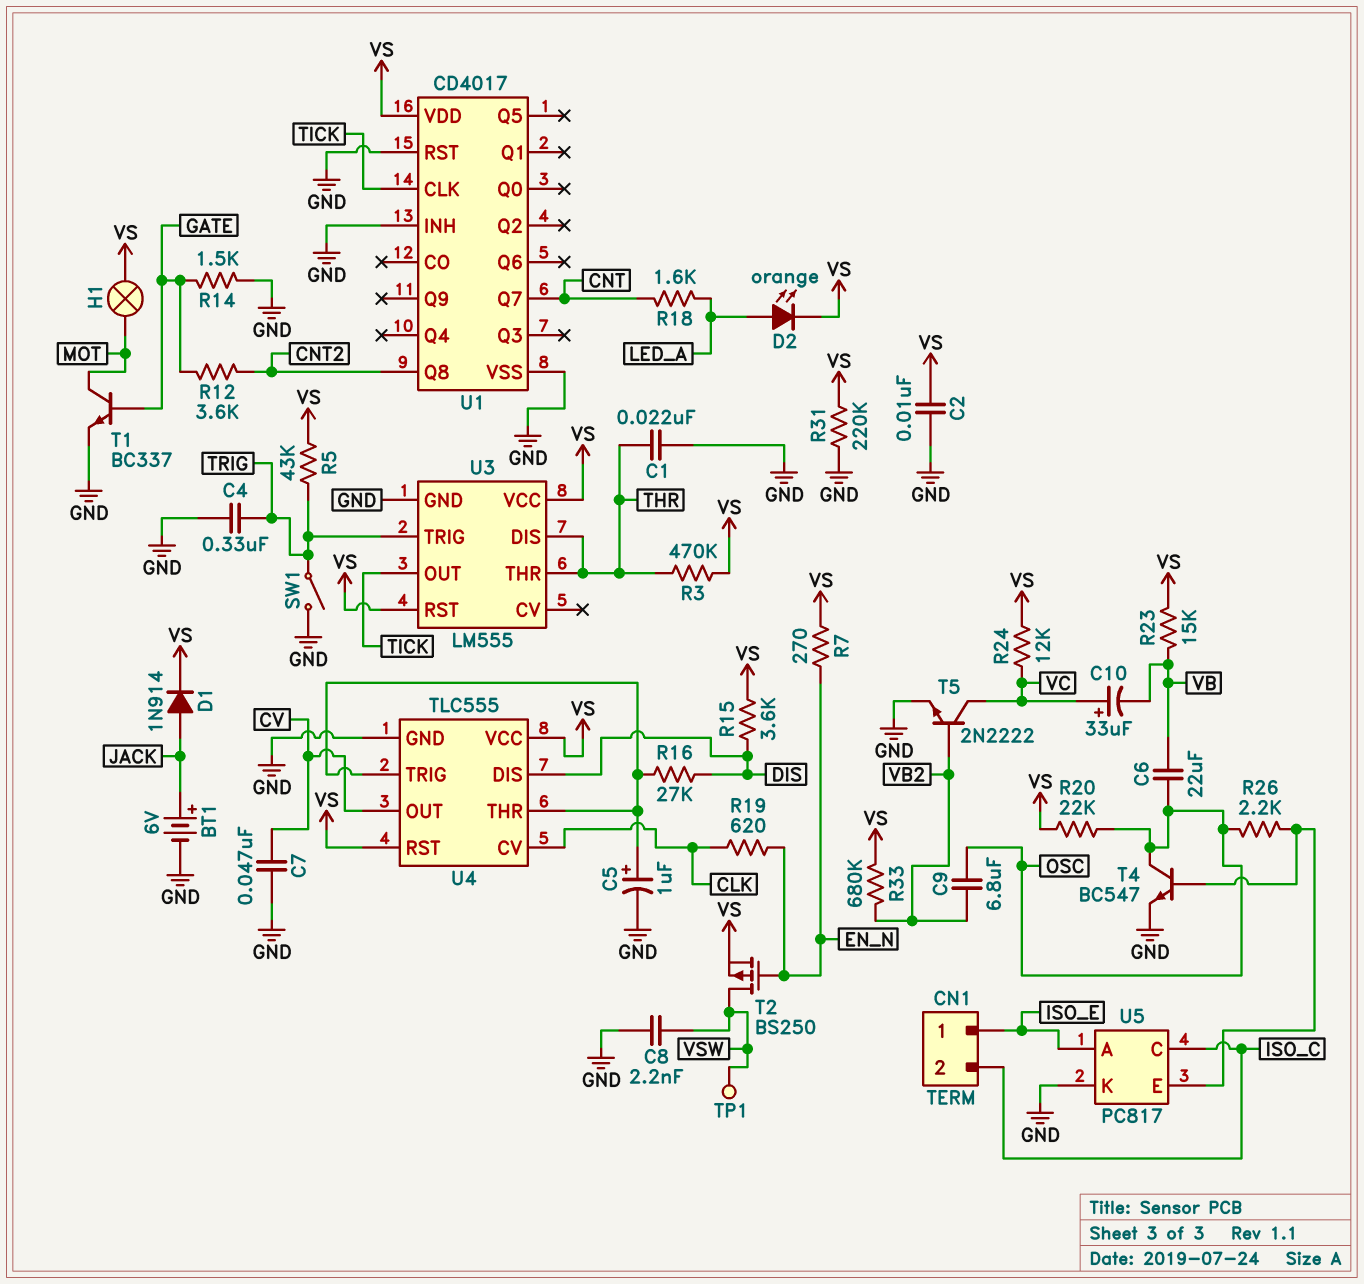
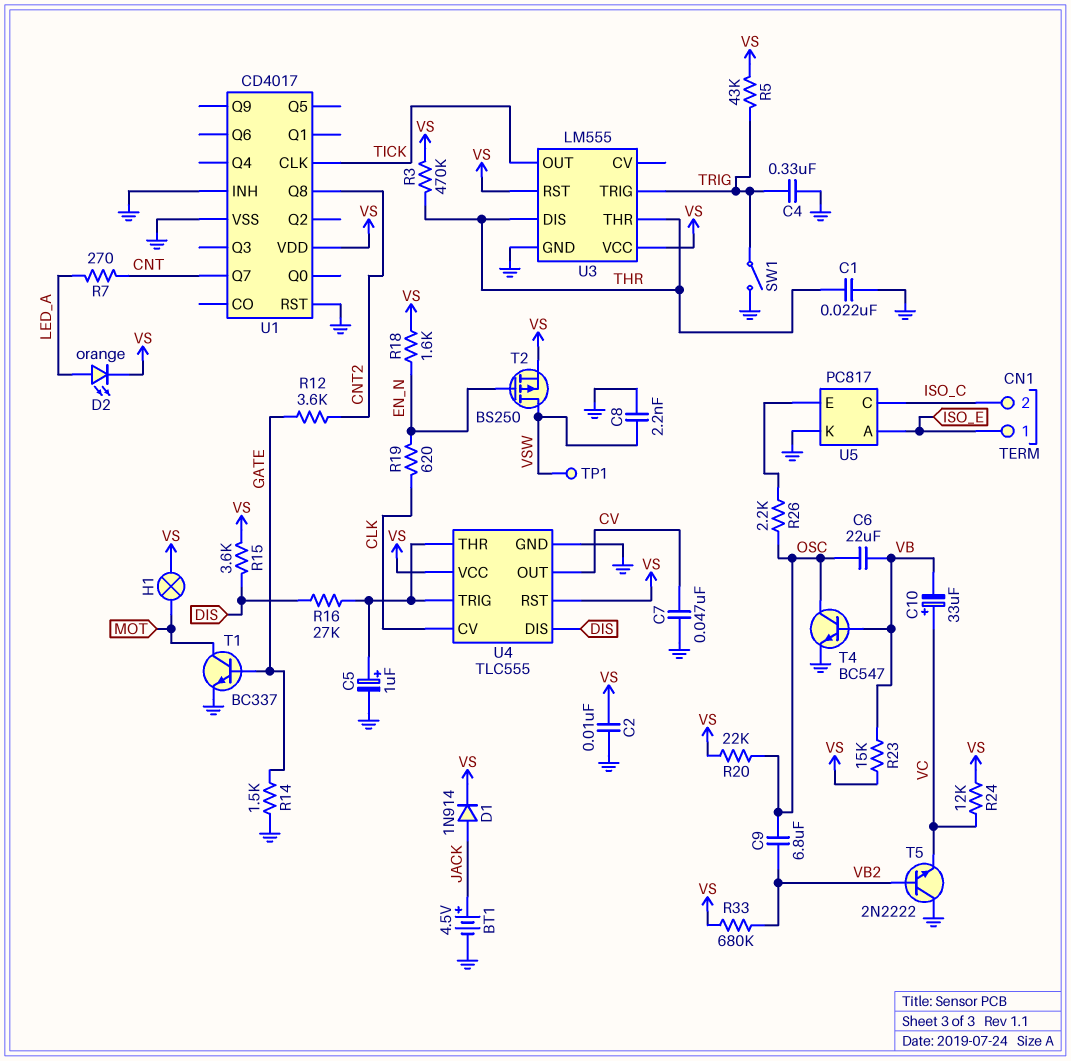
BT1: 6V (plus JACK, minus GND) -> 4.5V (plus JACK, minus GND)
R7: 270 (EN_N, VS) -> 270 (CNT, LED_A)
R18: 1.6k (CNT, LED_A) -> 1.6k (EN_N, VS)
R31: 220k (GND, VS) -> none
T4: NPN BC547 (B U5/E, C OSC, E GND) -> NPN BC547 (B VB, C OSC, E GND)
T5: NPN 2N2222 (B VB2, C VC, E GND) -> NPN 2N2222 (B VB2, C GND, E VC)

